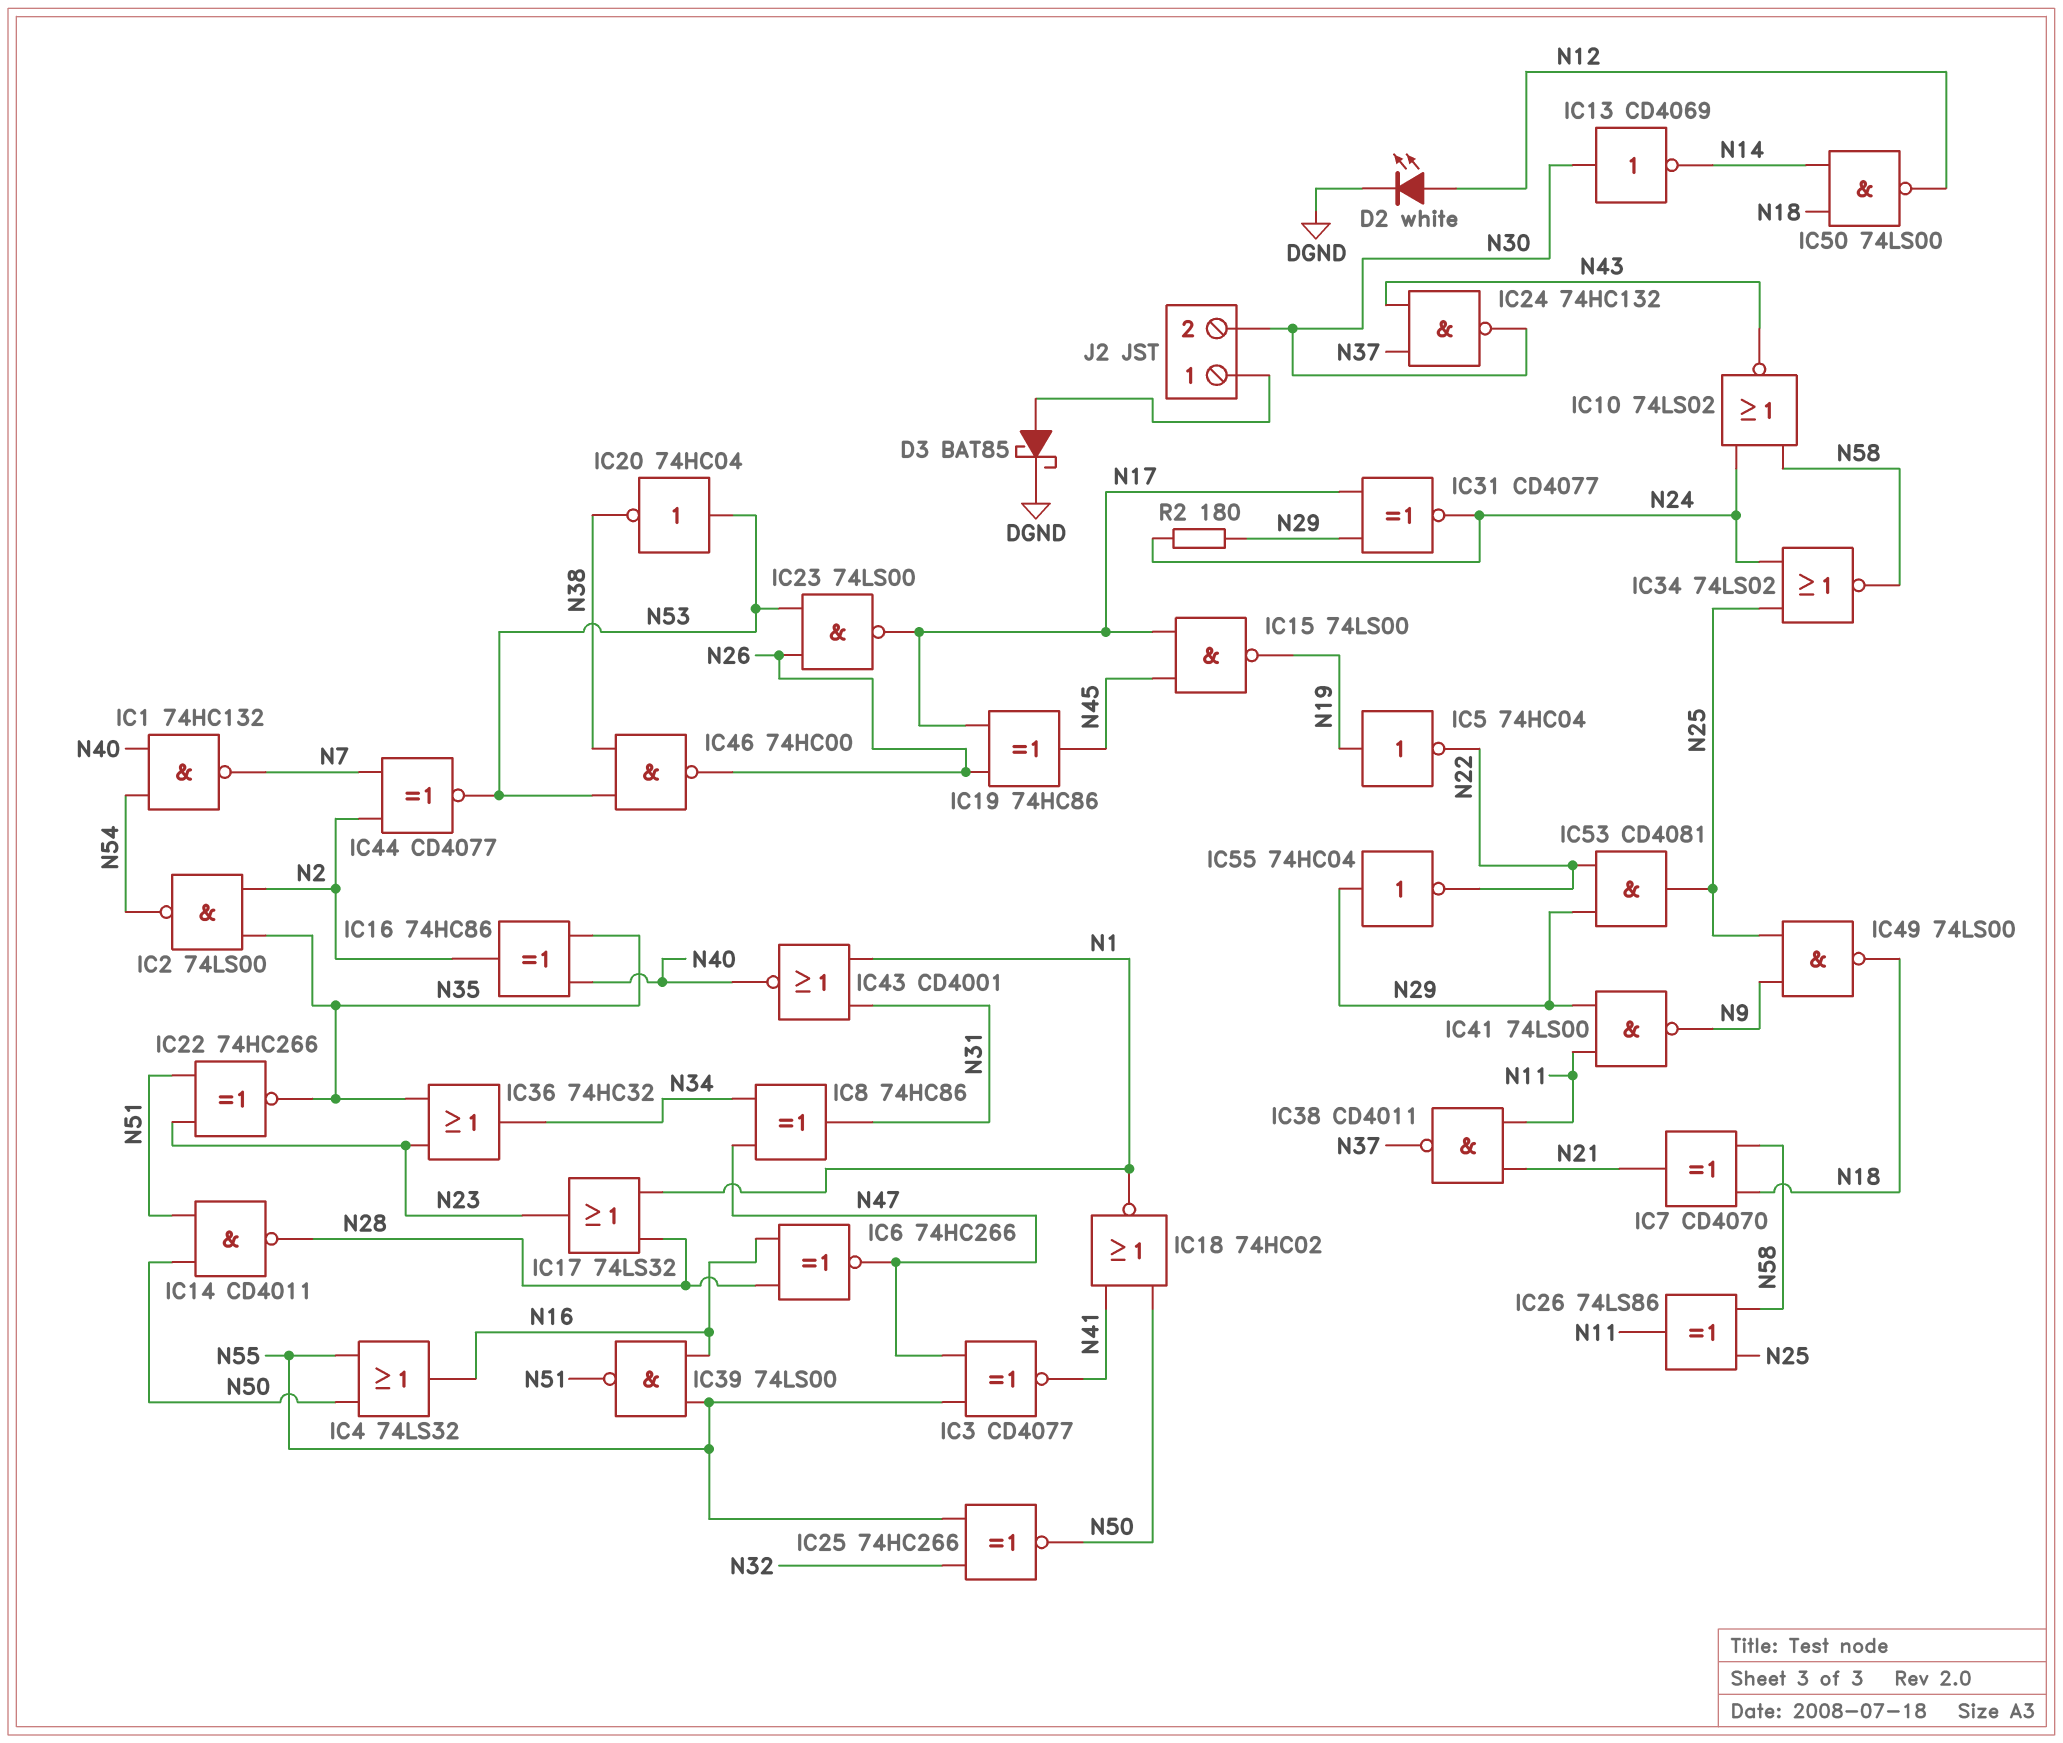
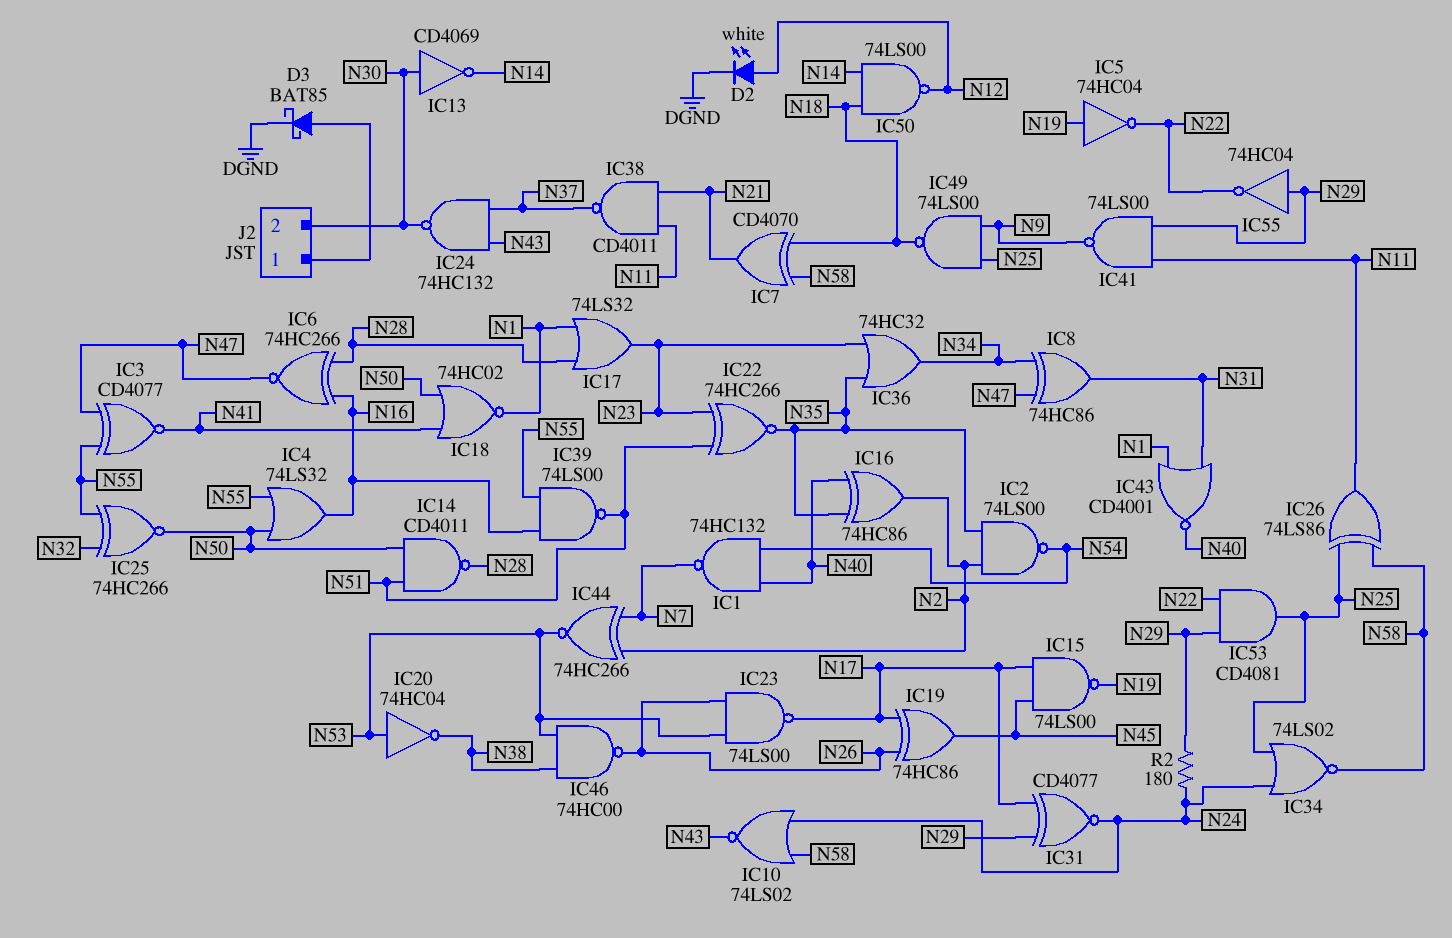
IC44: XNOR CD4077 (in N2, in N7, out N53) -> XNOR 74HC266 (in N2, in N7, out N53)

